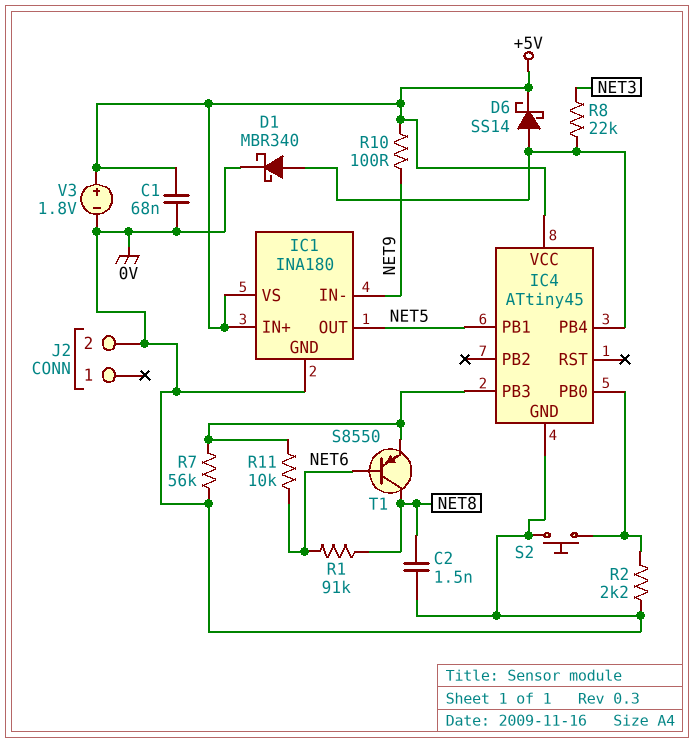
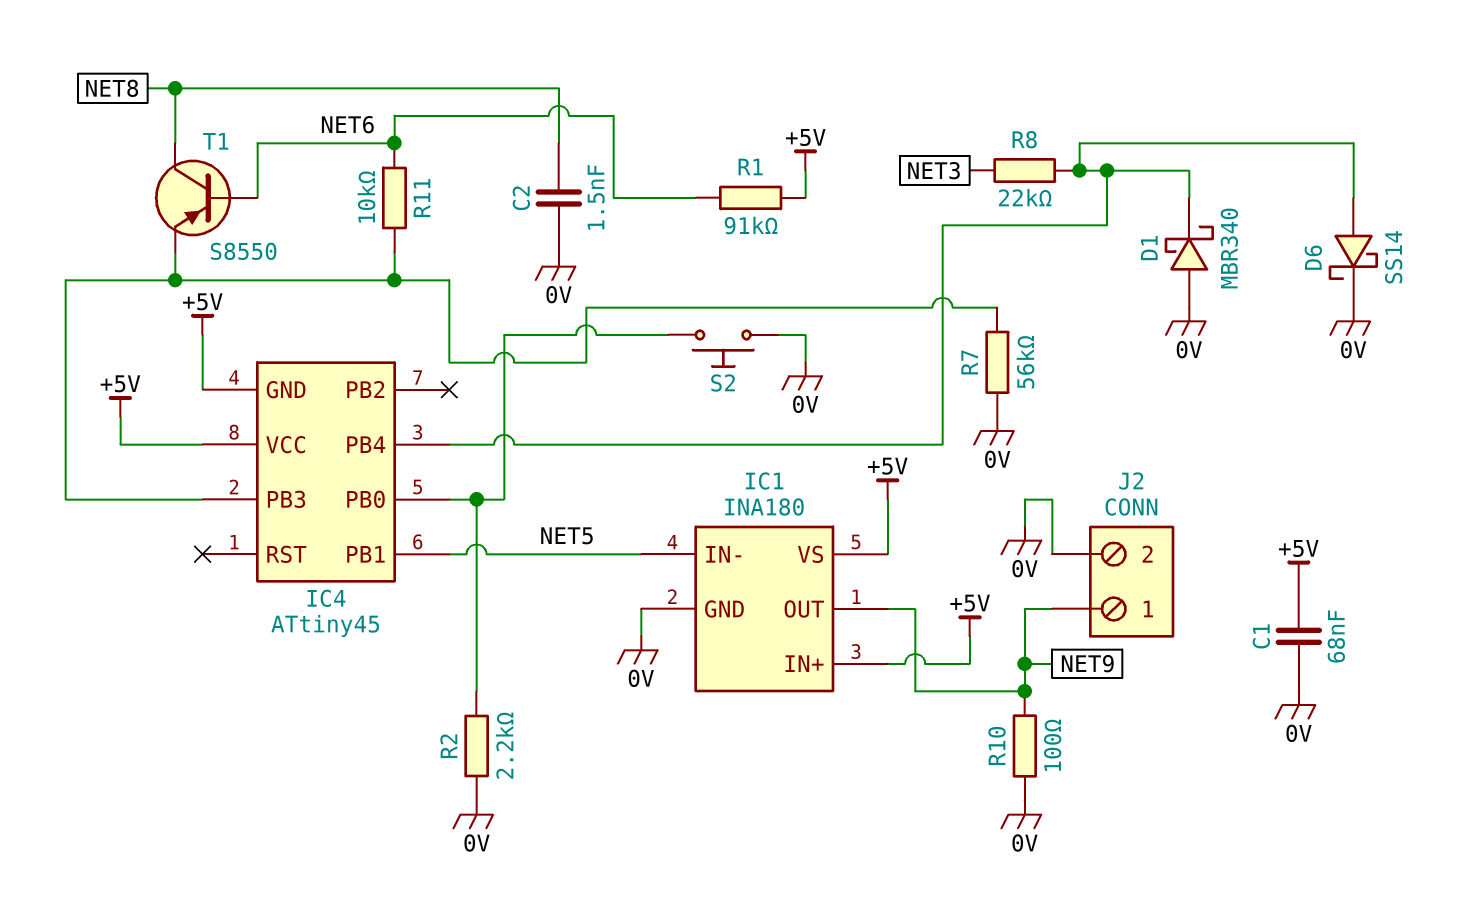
D1: schottky MBR340 (A IC4/PB4, K 0V) -> schottky MBR340 (A 0V, K IC4/PB4)
D6: schottky SS14 (A IC4/PB4, K +5V) -> schottky SS14 (A IC4/PB4, K 0V)
IC1 pin IN-: NET9 -> NET5
IC1 pin OUT: NET5 -> NET9
IC4 pin GND: 0V -> +5V
J2 pin 1: none -> NET9
R1: 91k (NET6, NET8) -> 91k (+5V, NET6)
R10: 100 (+5V, NET9) -> 100 (0V, NET9)
V3: 1.8V (plus +5V, minus 0V) -> none

